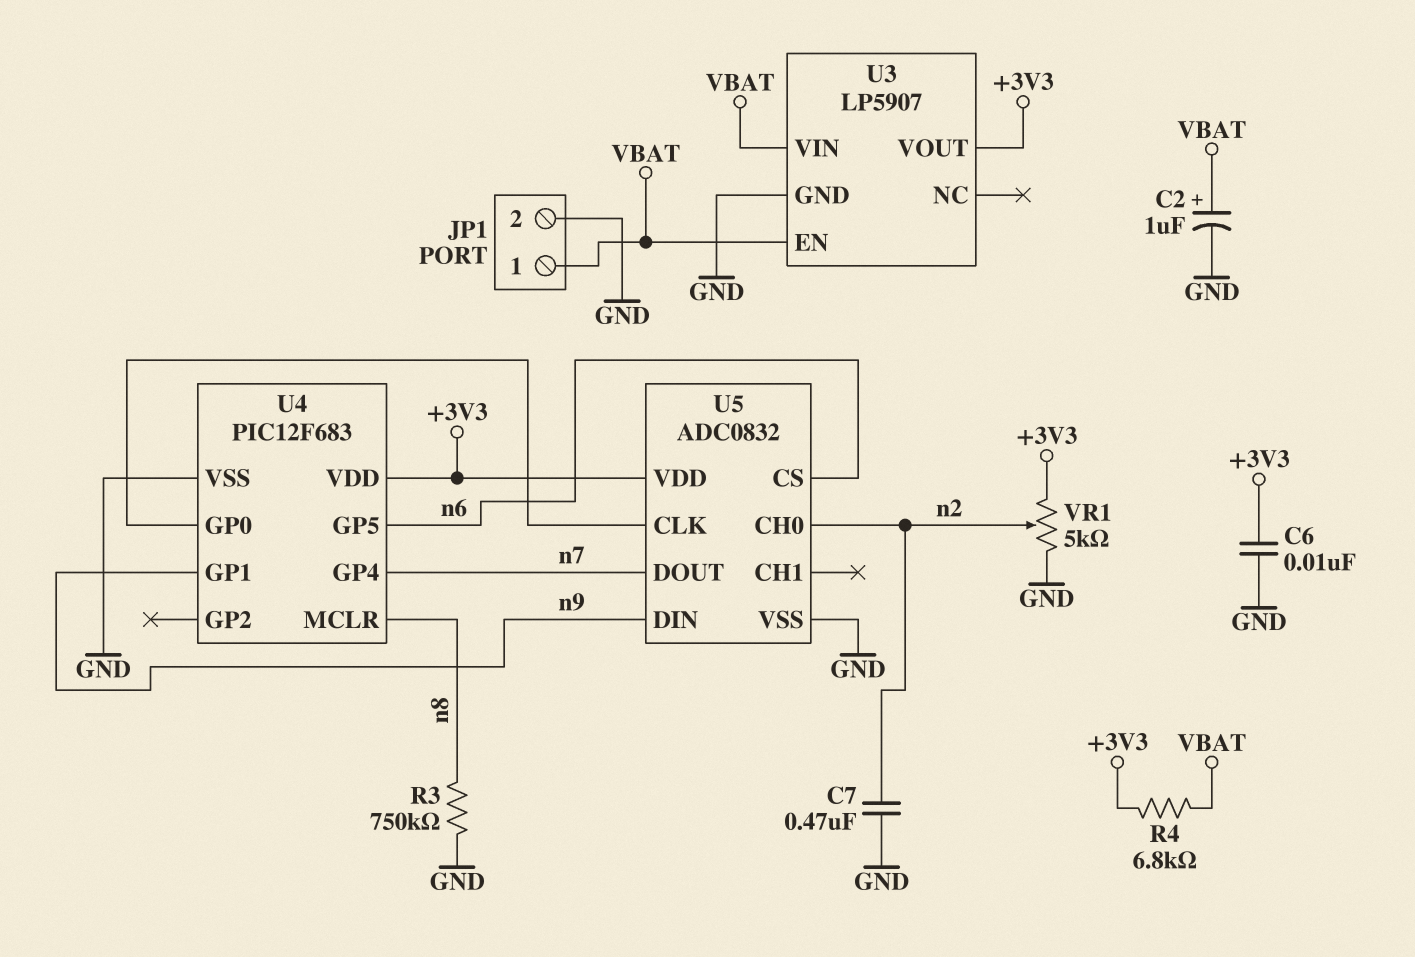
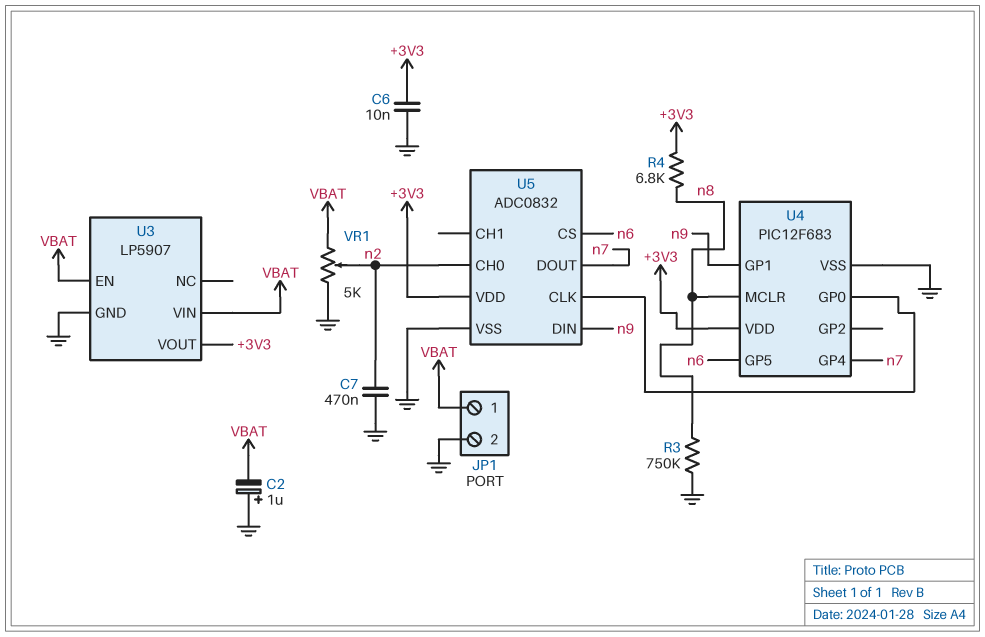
C2: 1uF (plus VBAT, minus GND) -> 1uF (plus GND, minus VBAT)
R4: 6.8k (+3V3, VBAT) -> 6.8k (+3V3, n8)
VR1: 5k (+3V3, GND, wiper n2) -> 5k (GND, VBAT, wiper n2)

